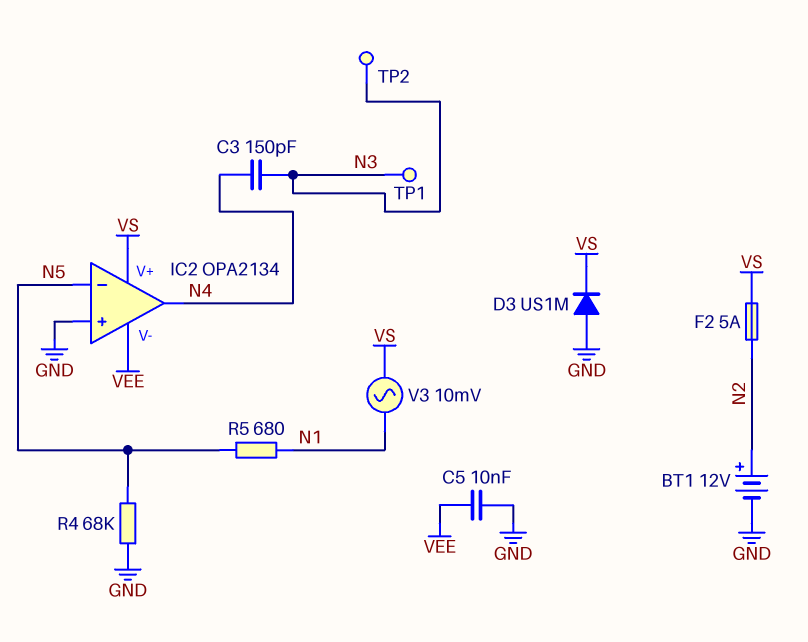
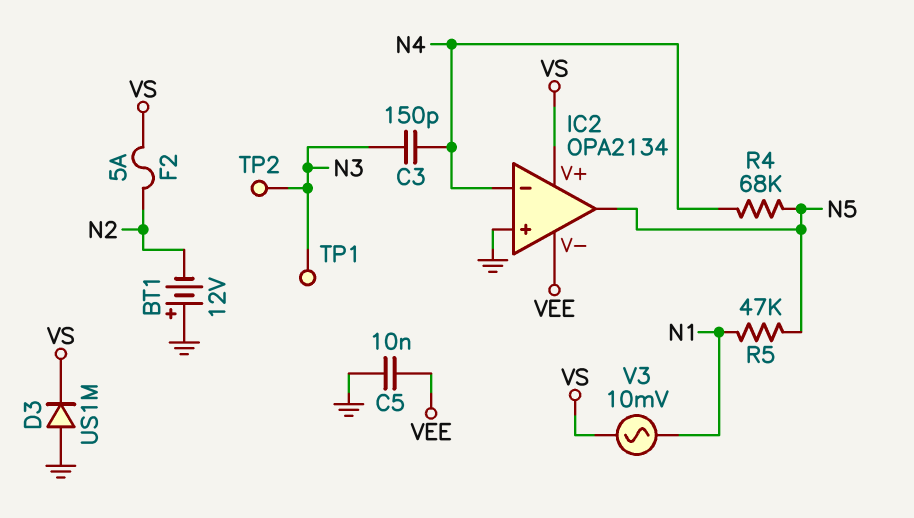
BT1: 12V (plus N2, minus GND) -> 12V (plus GND, minus N2)
IC2 pin in-: N5 -> N4
IC2 pin out: N4 -> N5
R4: 68k (GND, N5) -> 68k (N4, N5)
R5: 680 (N1, N5) -> 47k (N1, N5)

